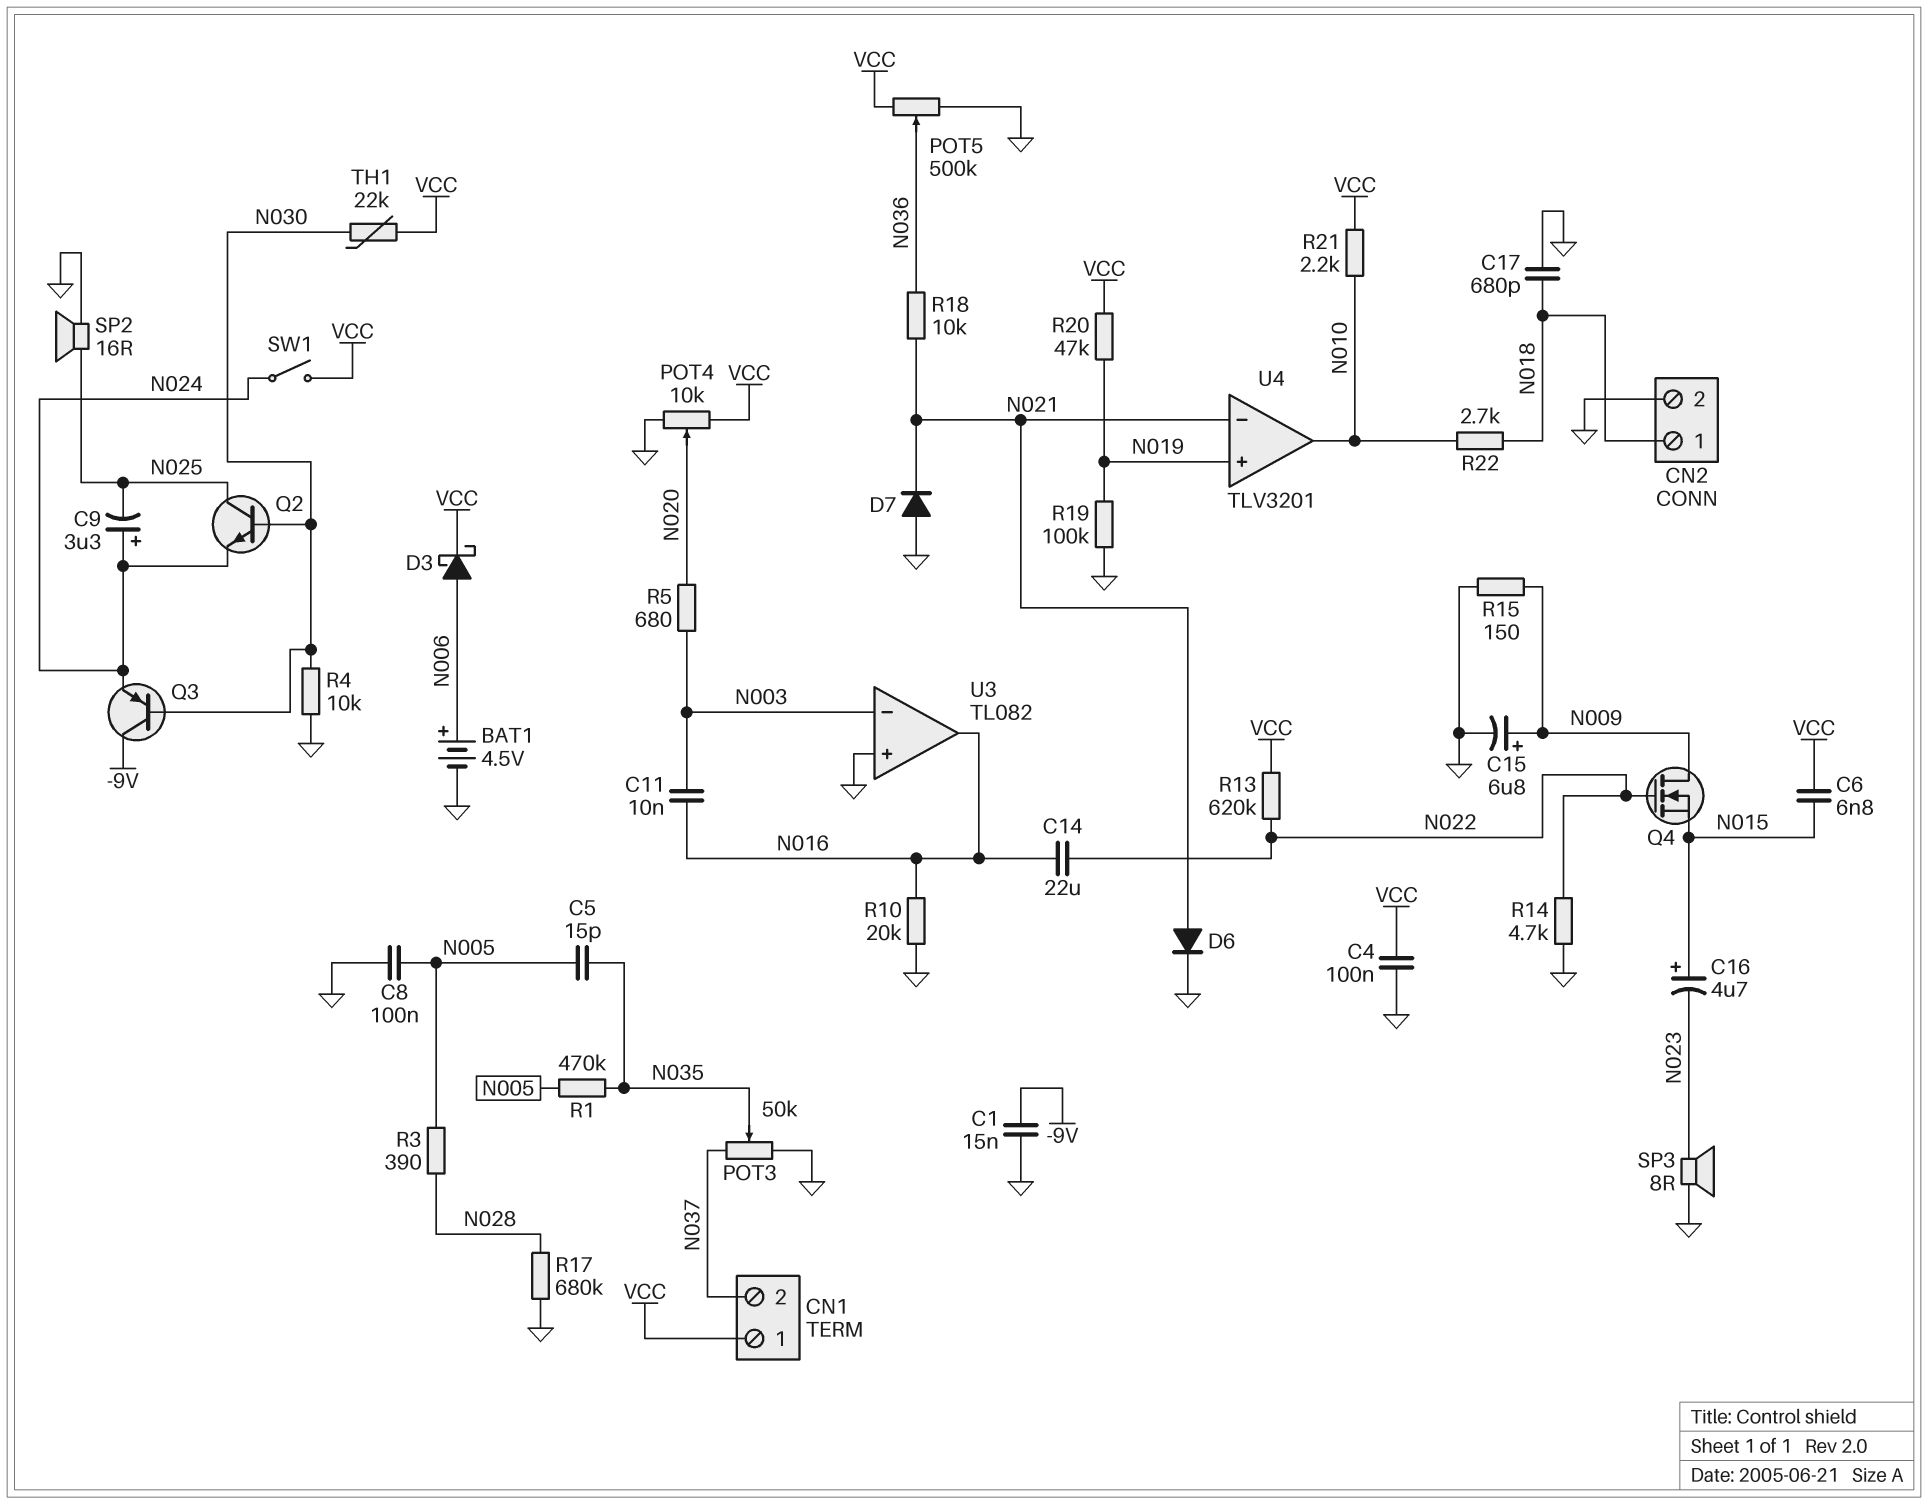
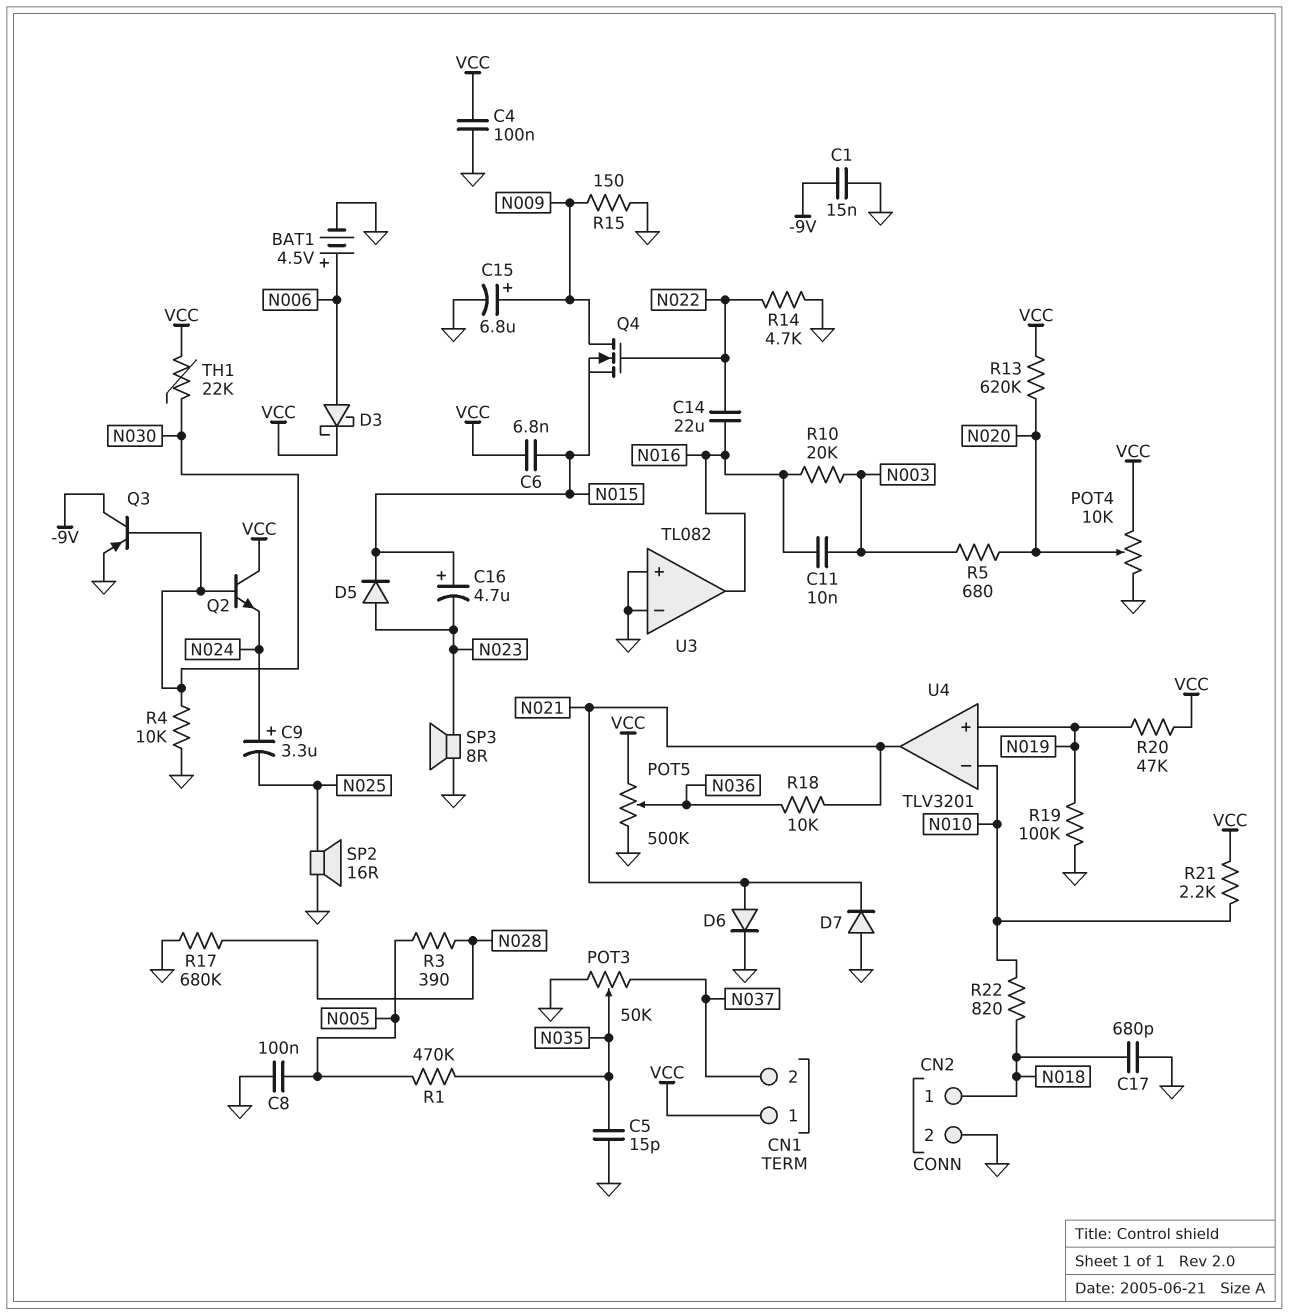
C5: 15pF (N005, N035) -> 15pF (GND, N035)
D5: none -> diode (A N023, K N015)
Q2: NPN (B N030, C N025, E N024) -> NPN (B N030, C VCC, E N024)
Q3: PNP (B N030, C -9V, E N024) -> PNP (B N030, C -9V, E GND)
R10: 20k (GND, N016) -> 20k (N003, N016)
R13: 620k (N022, VCC) -> 620k (N020, VCC)
R22: 2.7k (N010, N018) -> 820 (N010, N018)
SW1: switch (N024, VCC) -> none
U3 pin in-: N003 -> GND
U4 pin in-: N021 -> N010
U4 pin out: N010 -> N021

